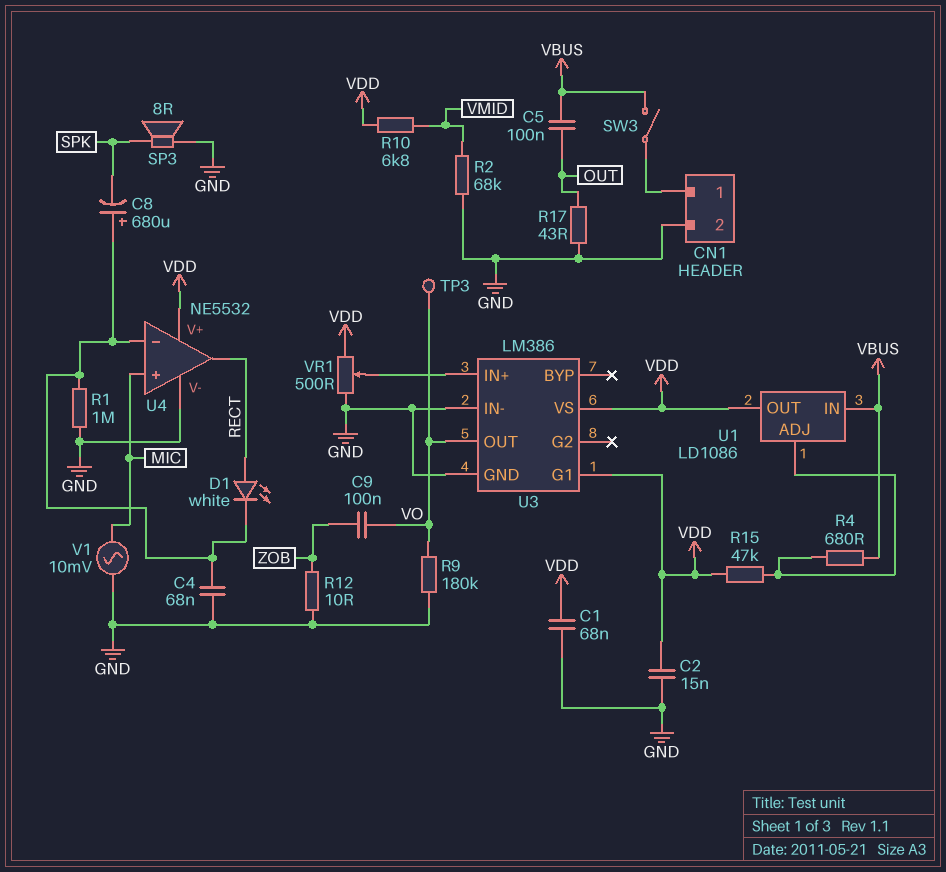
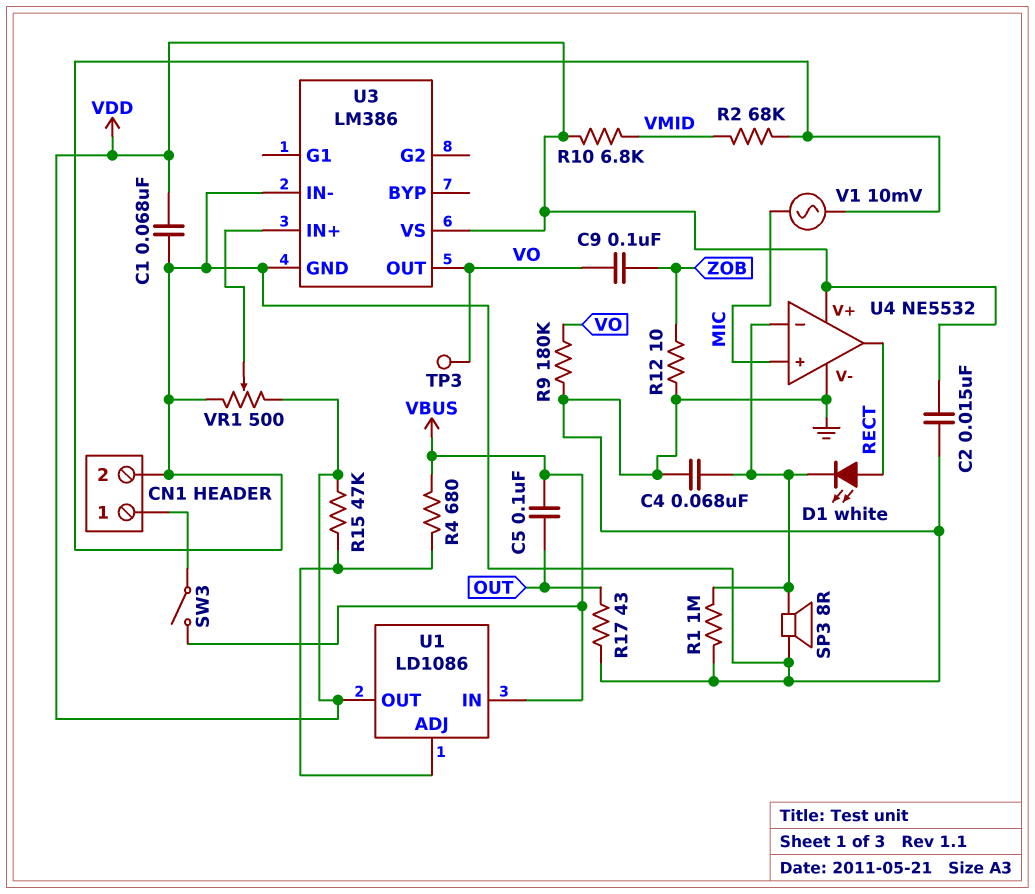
C8: 680uF (plus U4/in-, minus SPK) -> none
SP3: speaker 8R (GND, SPK) -> speaker 8R (GND, U4/in-)
U3 pin G1: VDD -> none

